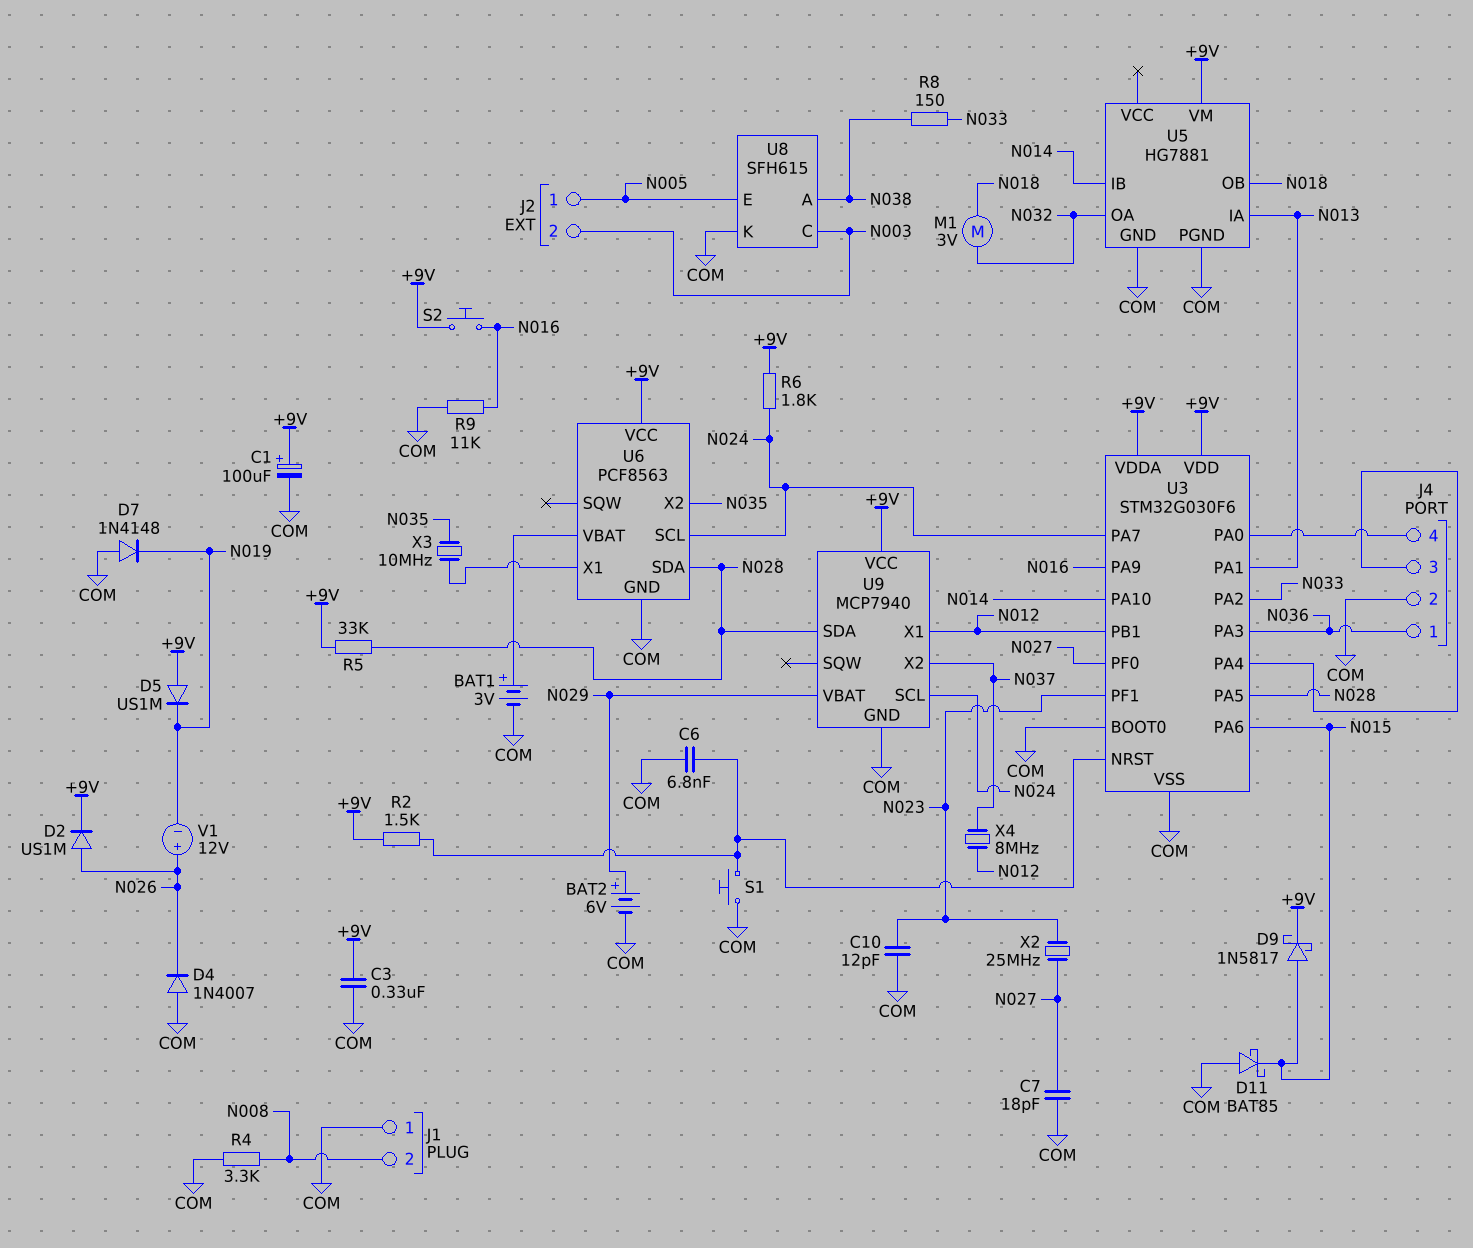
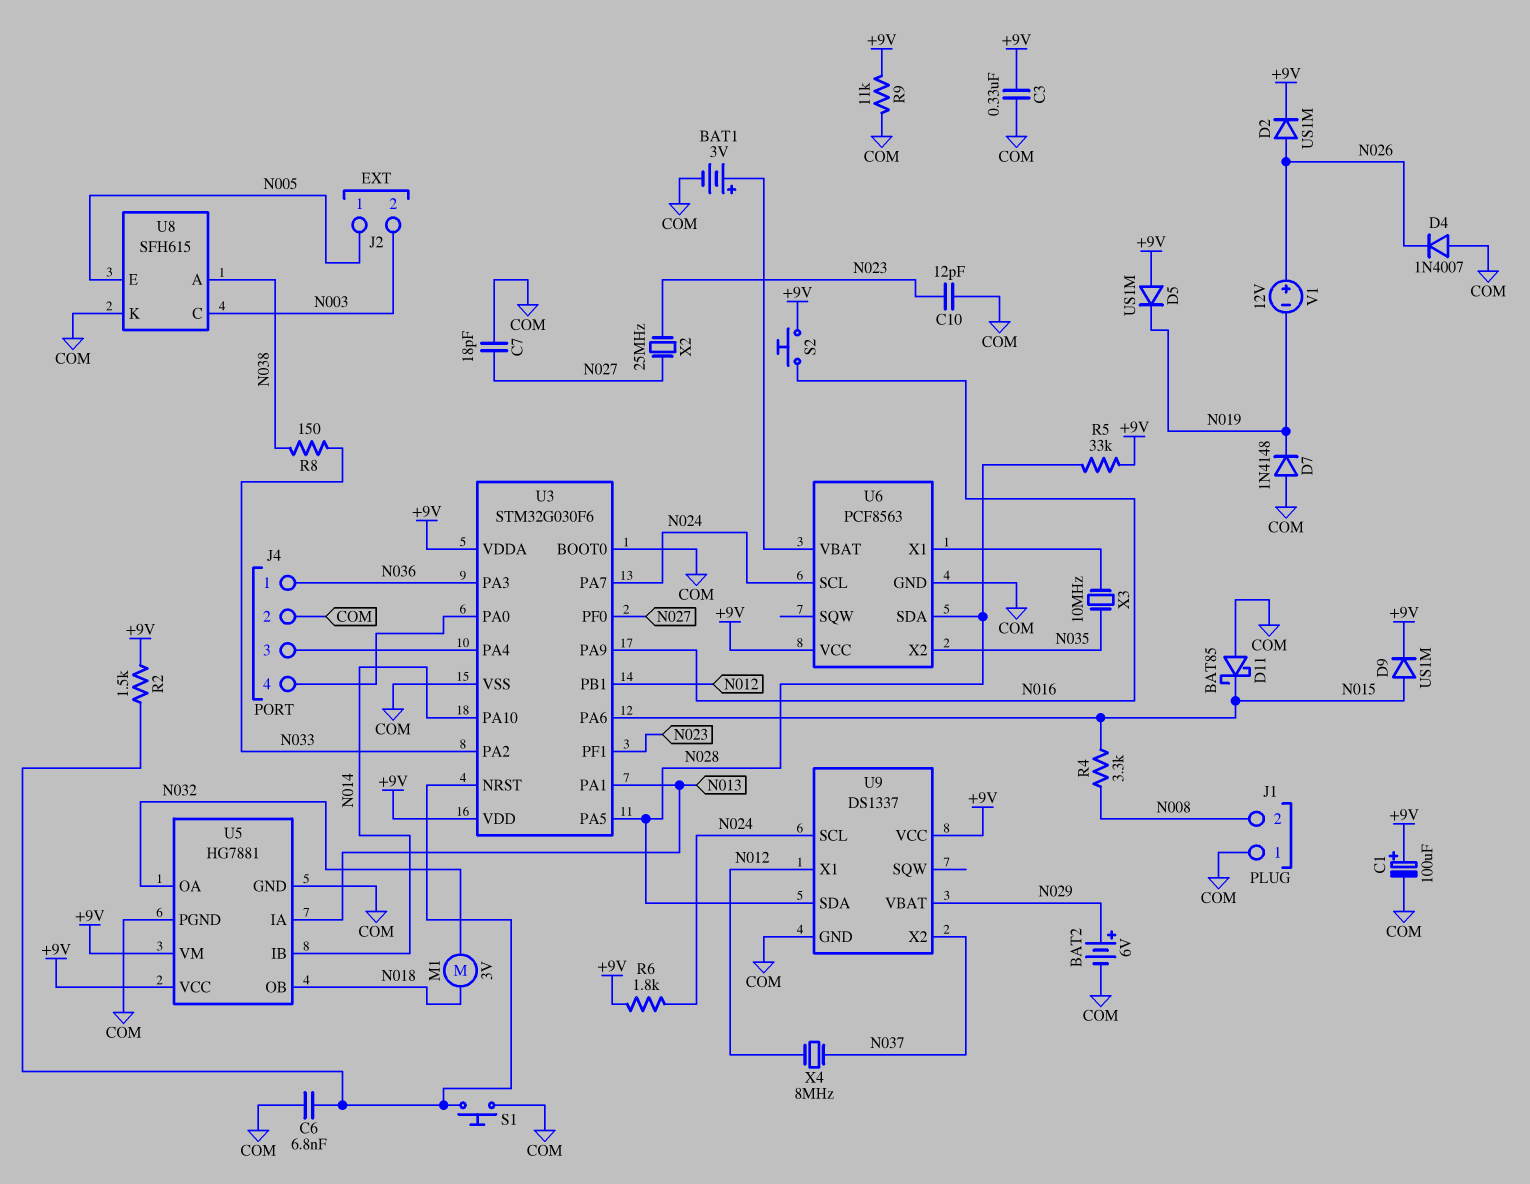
D9: schottky 1N5817 (A N015, K +9V) -> diode US1M (A N015, K +9V)
R4: 3.3k (COM, N008) -> 3.3k (N008, N015)
R9: 11k (COM, N016) -> 11k (+9V, COM)
U5 pin VCC: none -> +9V
U9: MCP7940 -> DS1337

